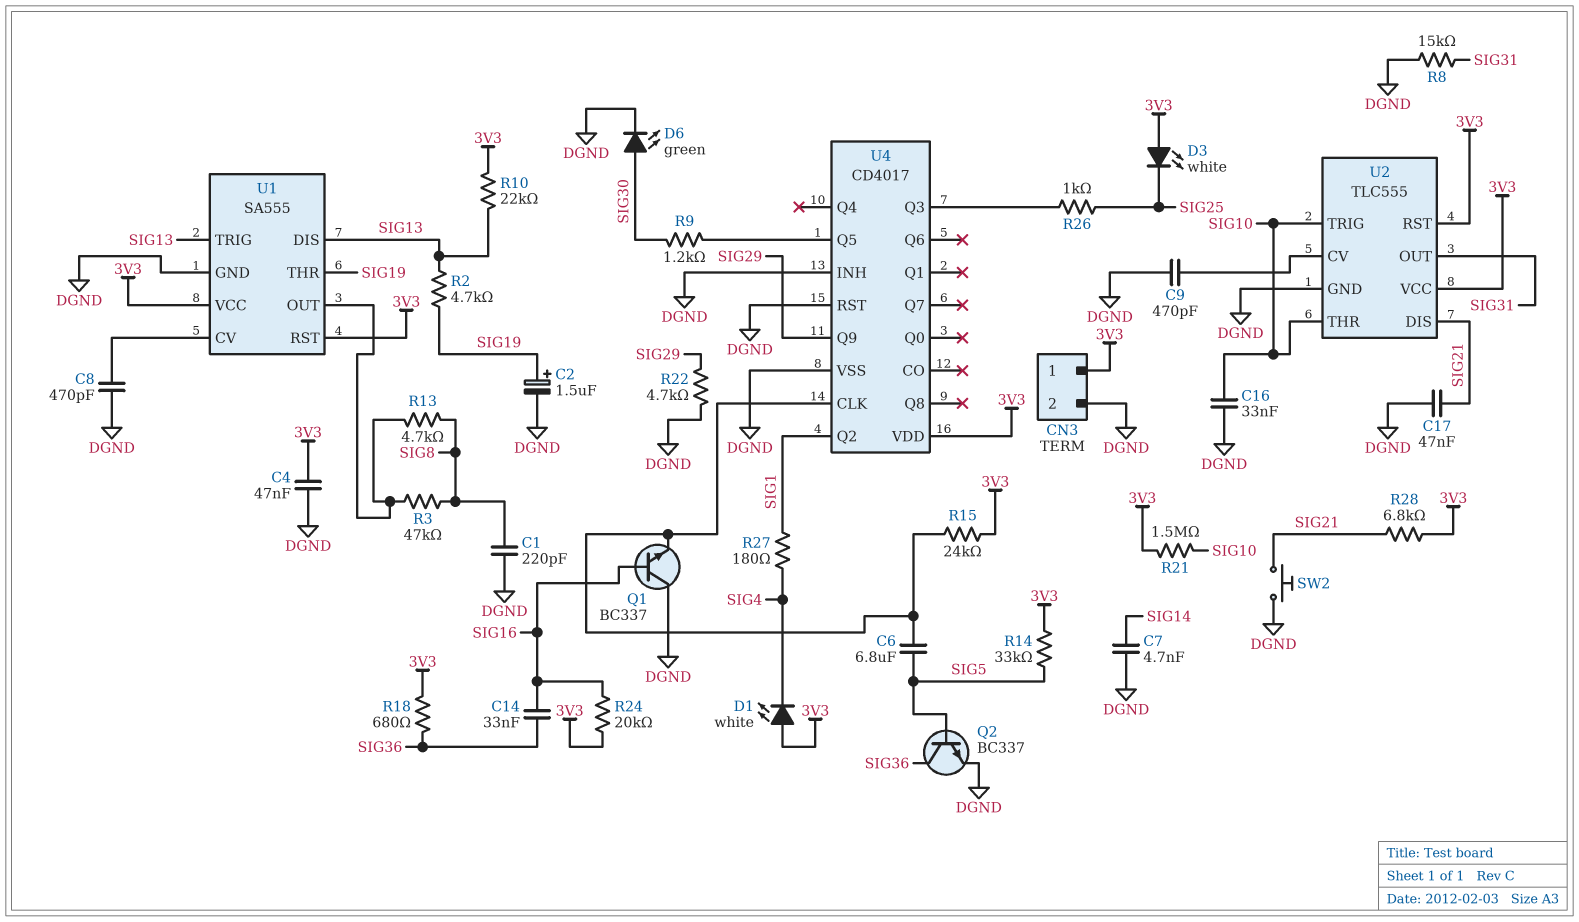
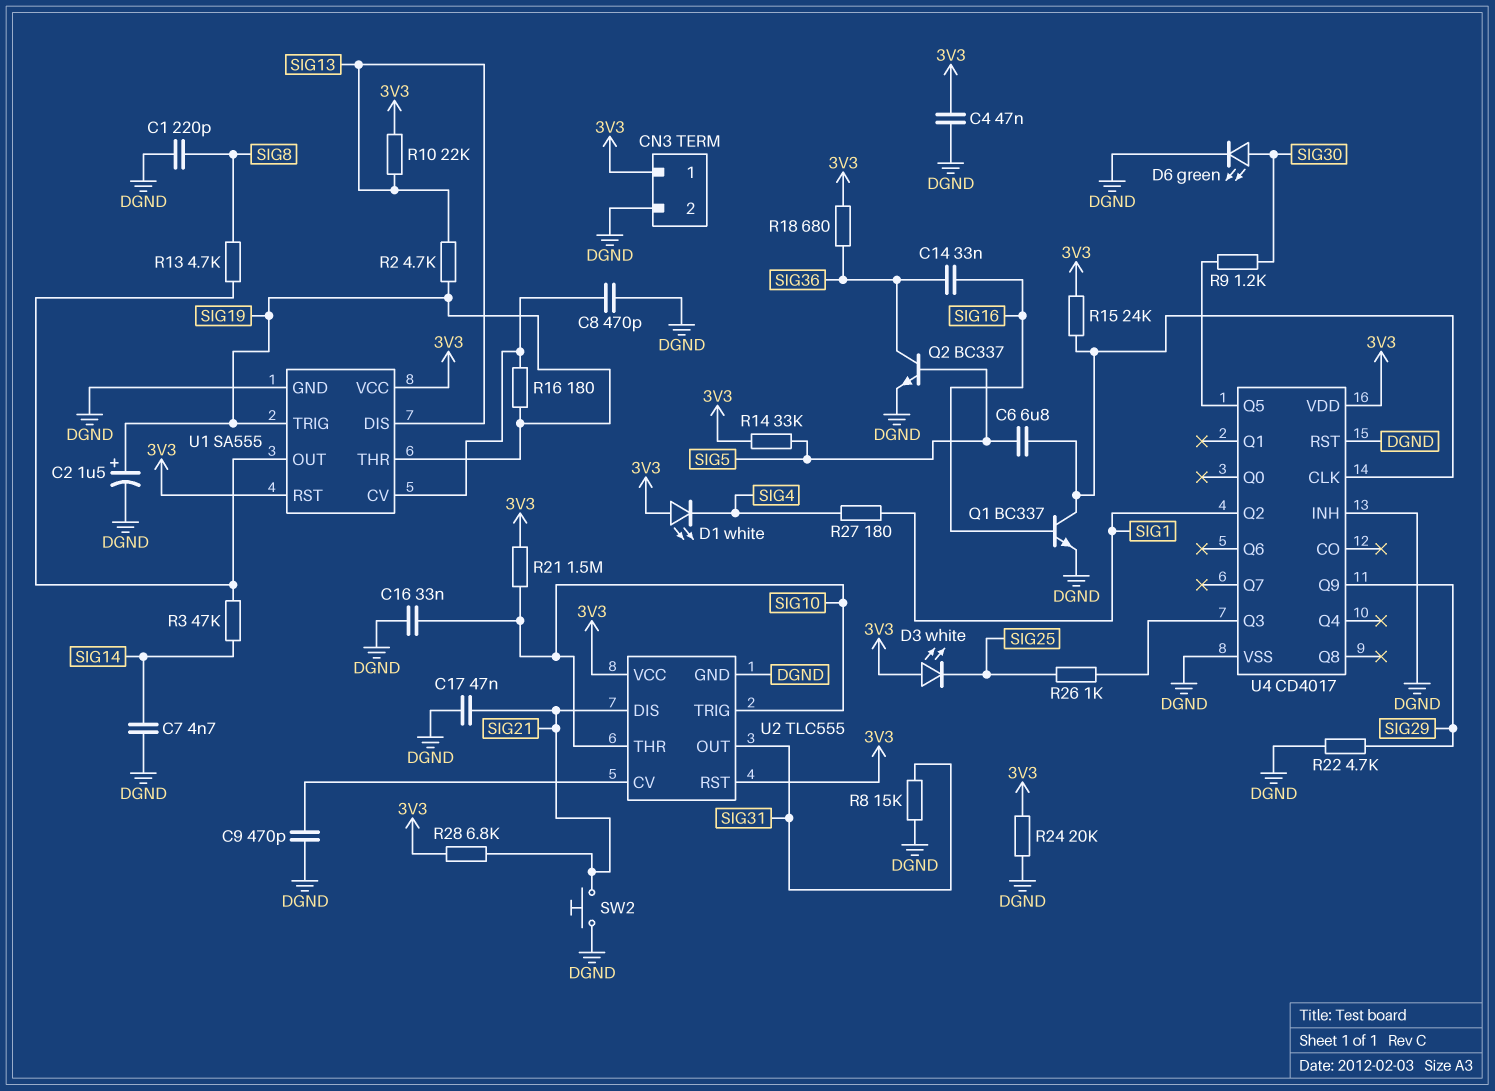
Q1: NPN BC337 (B SIG16, C DGND, E U4/CLK) -> NPN BC337 (B SIG16, C U4/CLK, E DGND)
R3: 47k (SIG8, U1/OUT) -> 47k (SIG14, U1/OUT)
R16: none -> 180 (SIG19, U1/CV)
R24: 20k (3V3, SIG16) -> 20k (3V3, DGND)
U1 pin TRIG: SIG13 -> SIG19

